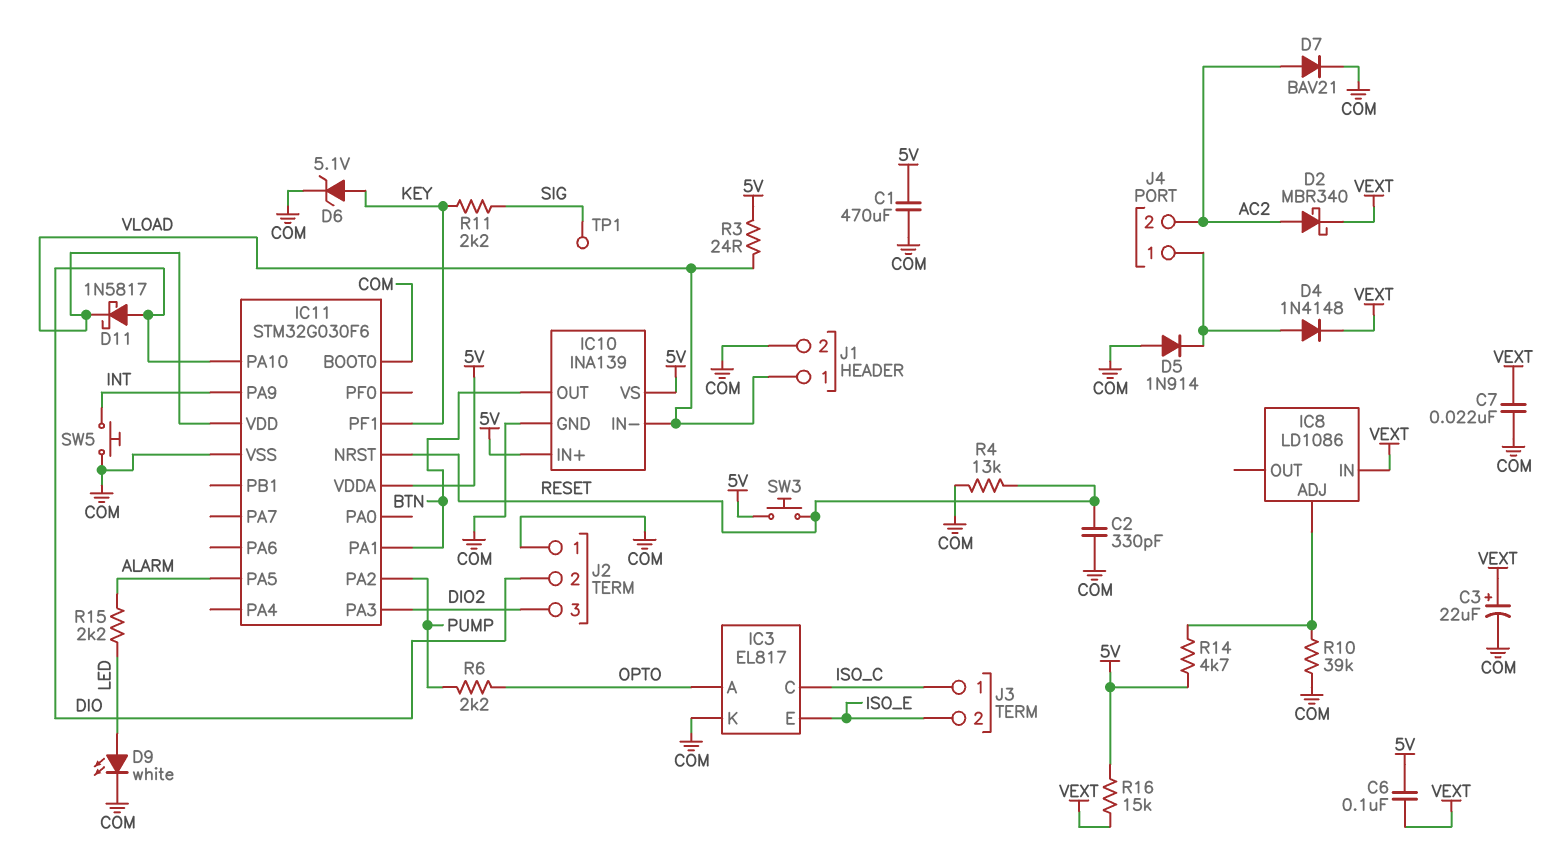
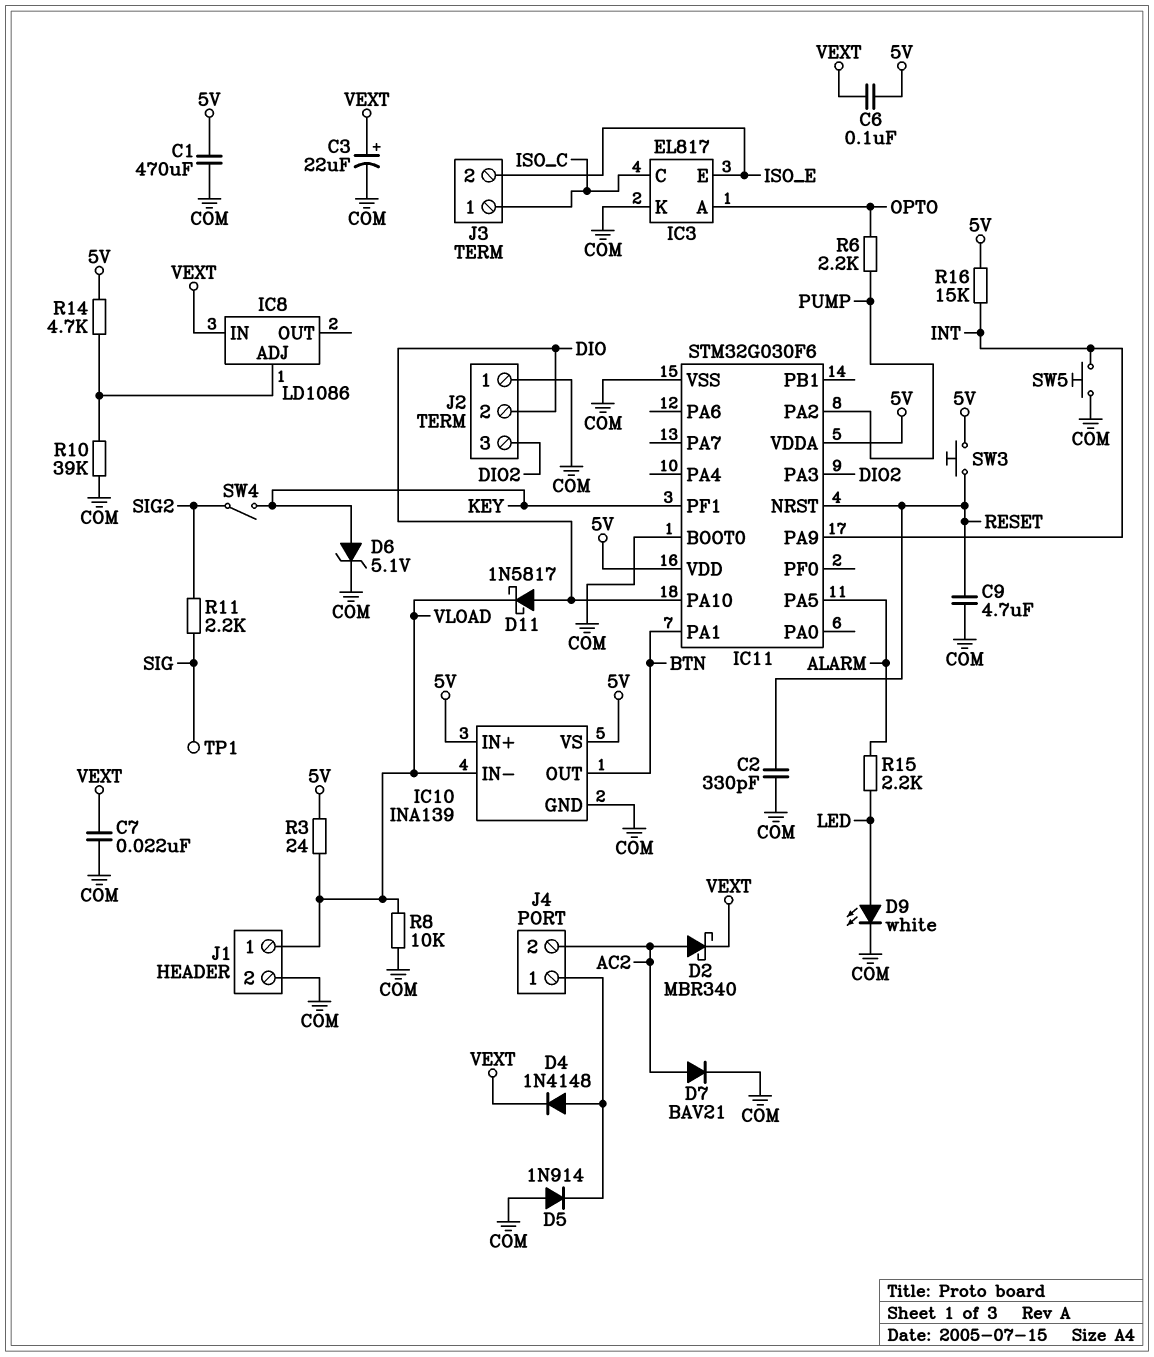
C9: none -> 4.7uF (COM, RESET)
IC11 pin VDD: VLOAD -> 5V
R4: 13k (COM, RESET) -> none
R8: none -> 10k (COM, VLOAD)
R11: 2.2k (KEY, SIG) -> 2.2k (SIG, SIG2)
R16: 15k (5V, VEXT) -> 15k (5V, INT)
SW4: none -> switch (KEY, SIG2)

